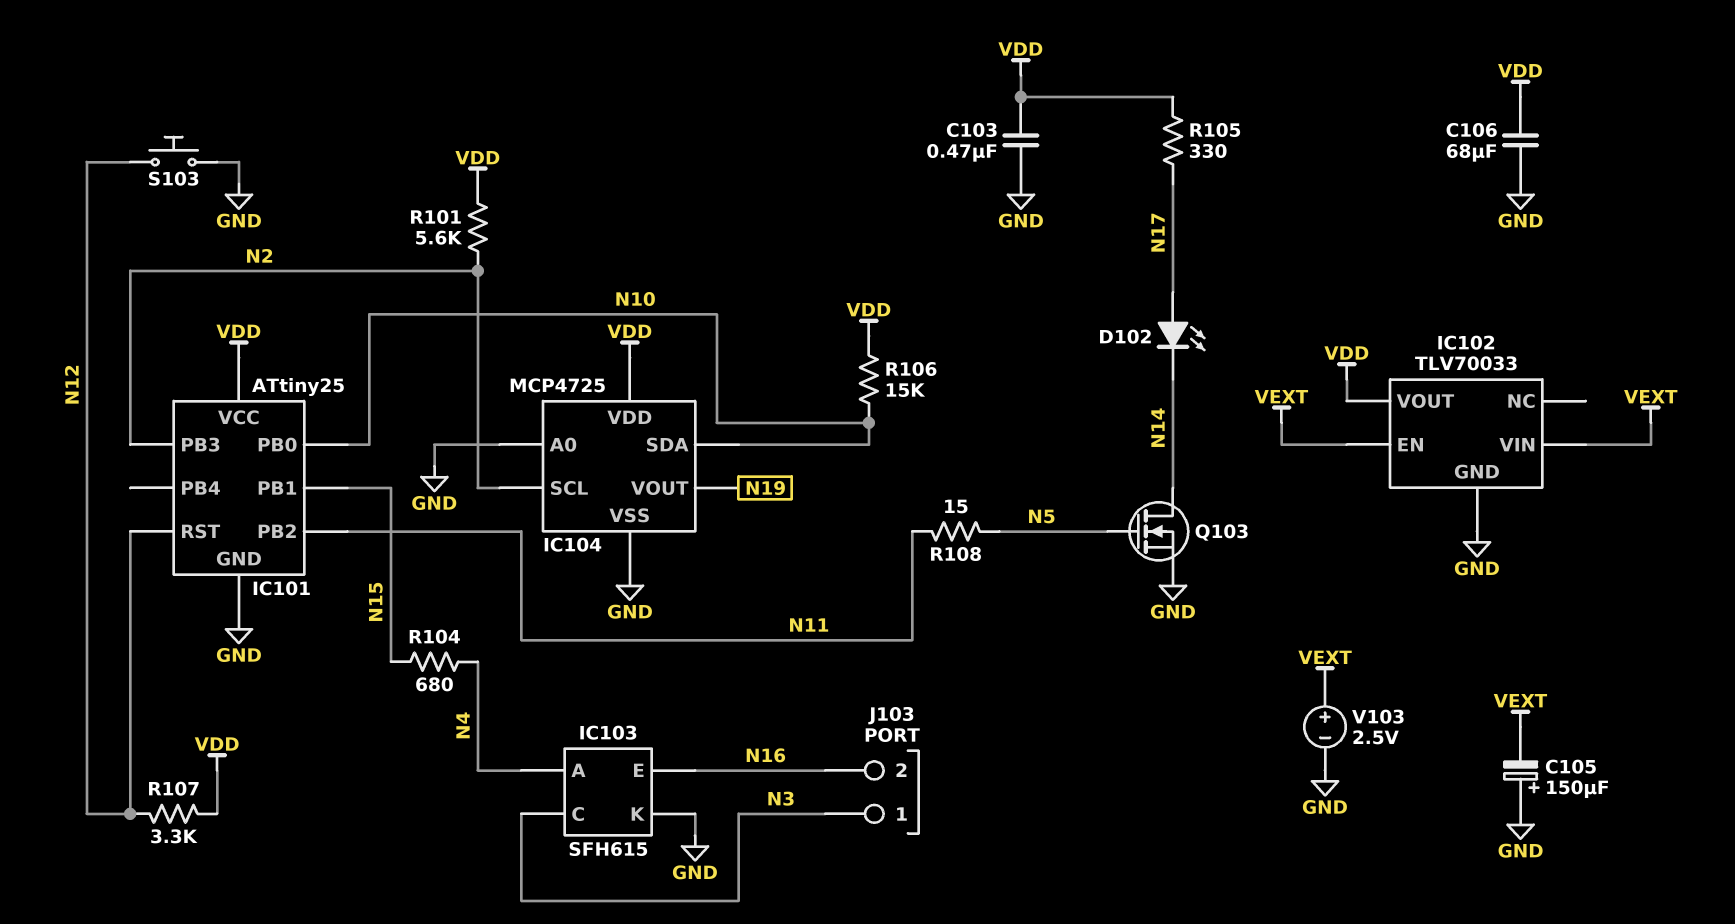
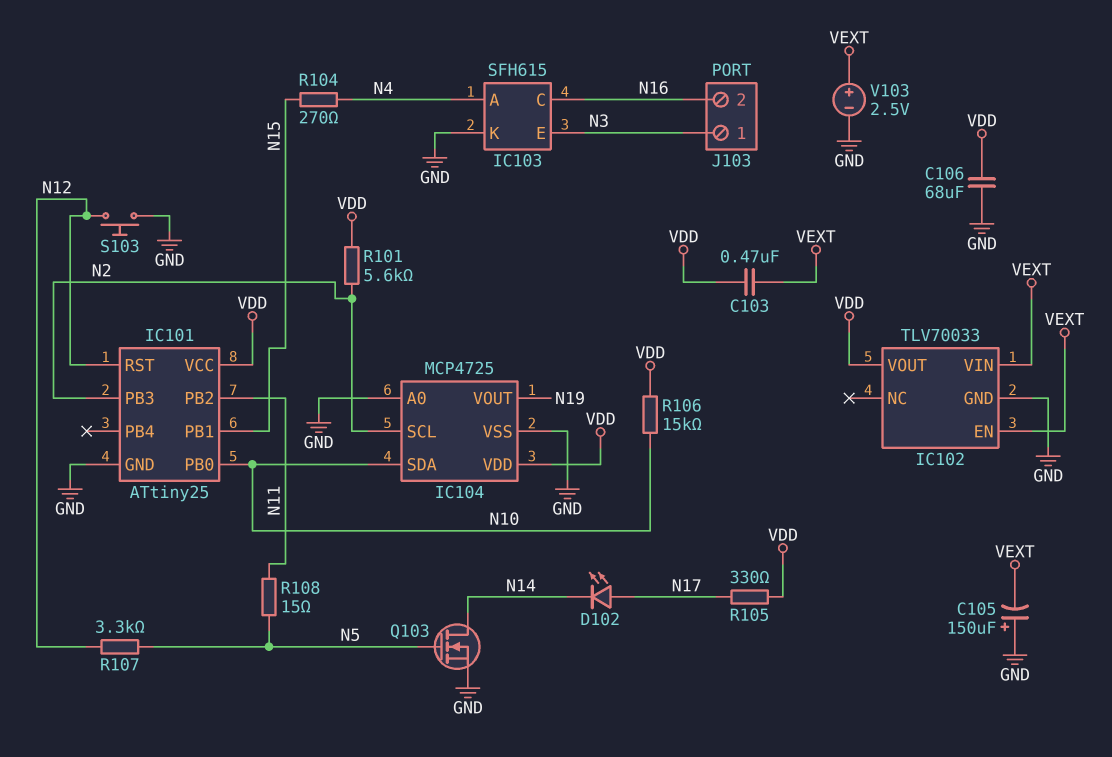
C103: 470nF (GND, VDD) -> 470nF (VDD, VEXT)
IC103 pin C: N3 -> N16
IC103 pin E: N16 -> N3
R104: 680 (N4, N15) -> 270 (N4, N15)
R107: 3.3k (N12, VDD) -> 3.3k (N5, N12)

